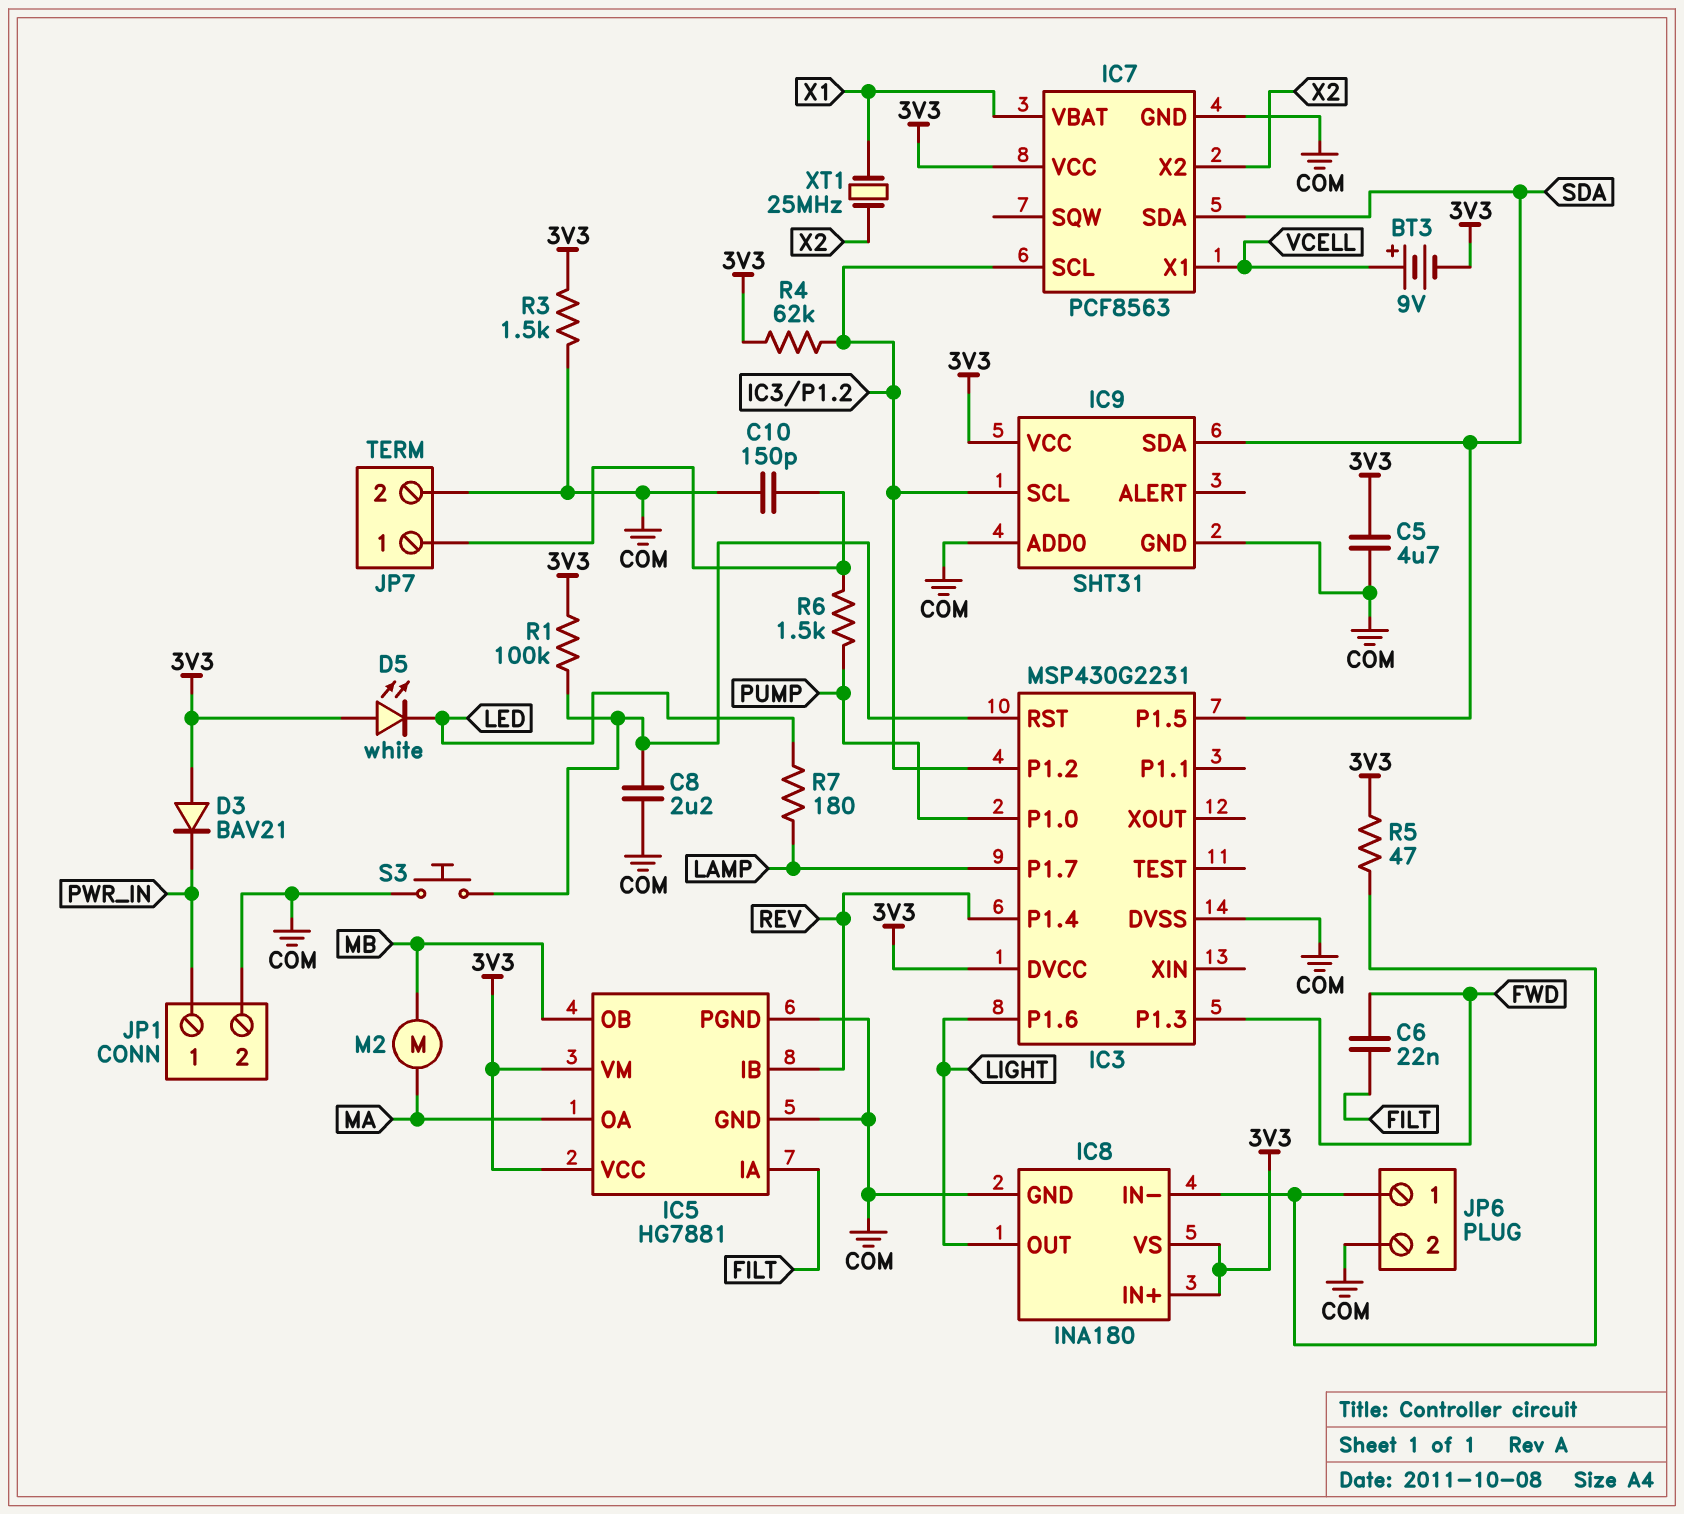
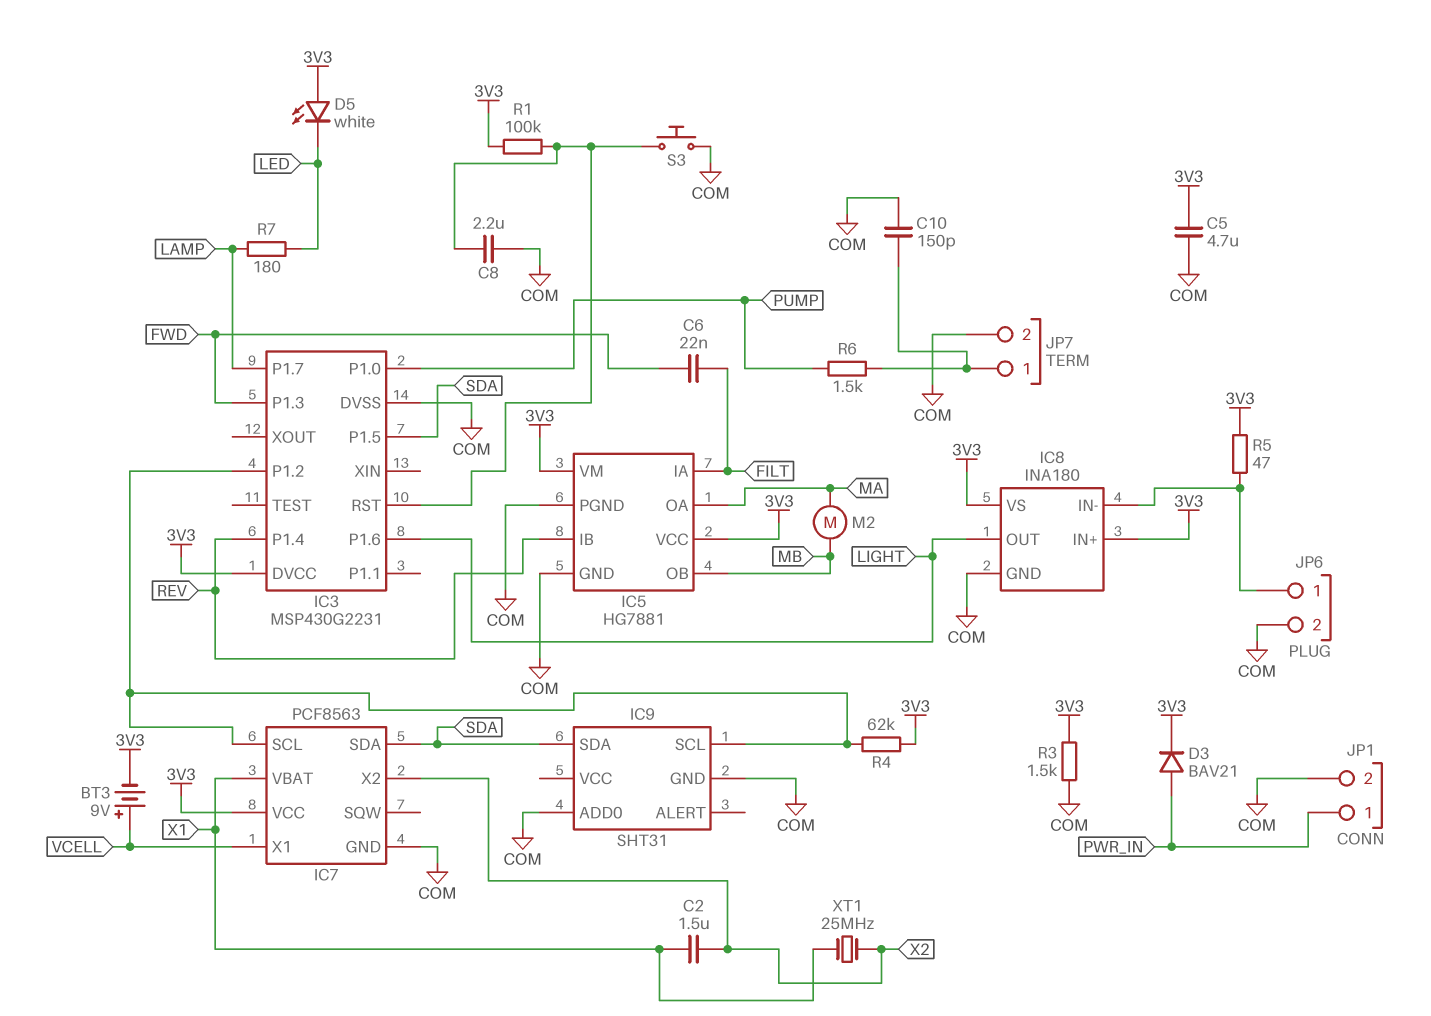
C2: none -> 1.5uF (X1, X2)
D3: diode BAV21 (A 3V3, K PWR_IN) -> diode BAV21 (A PWR_IN, K 3V3)
IC9 pin VCC: 3V3 -> none

